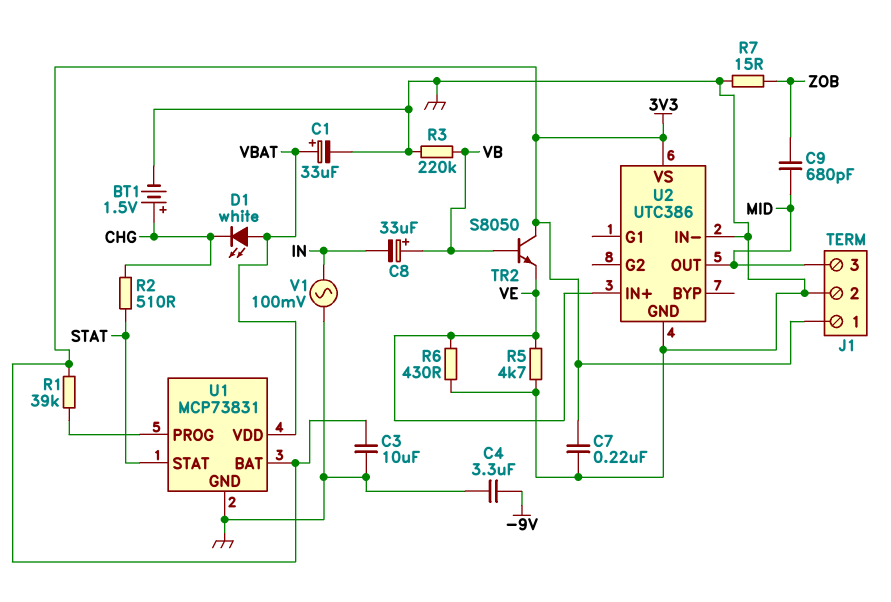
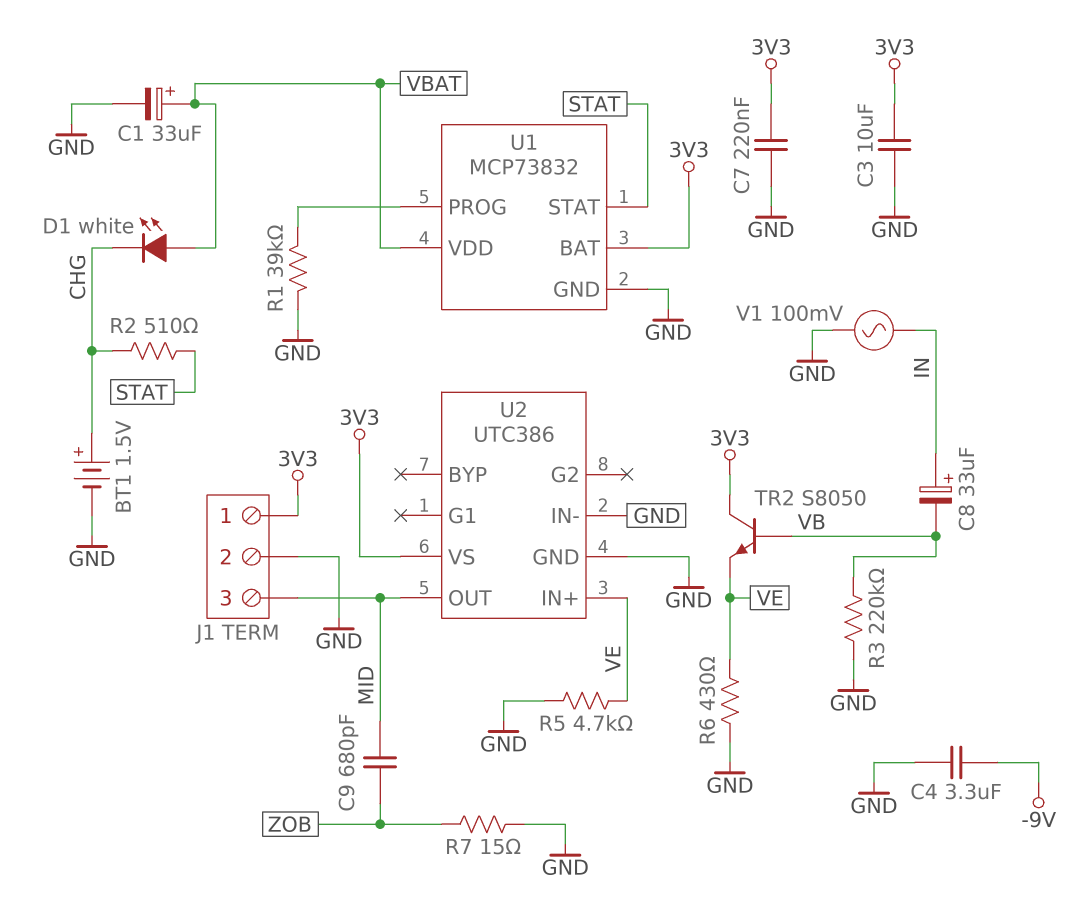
C8: 33uF (plus VB, minus IN) -> 33uF (plus IN, minus VB)
R1: 39k (3V3, U1/PROG) -> 39k (GND, U1/PROG)
U1: MCP73831 -> MCP73832

